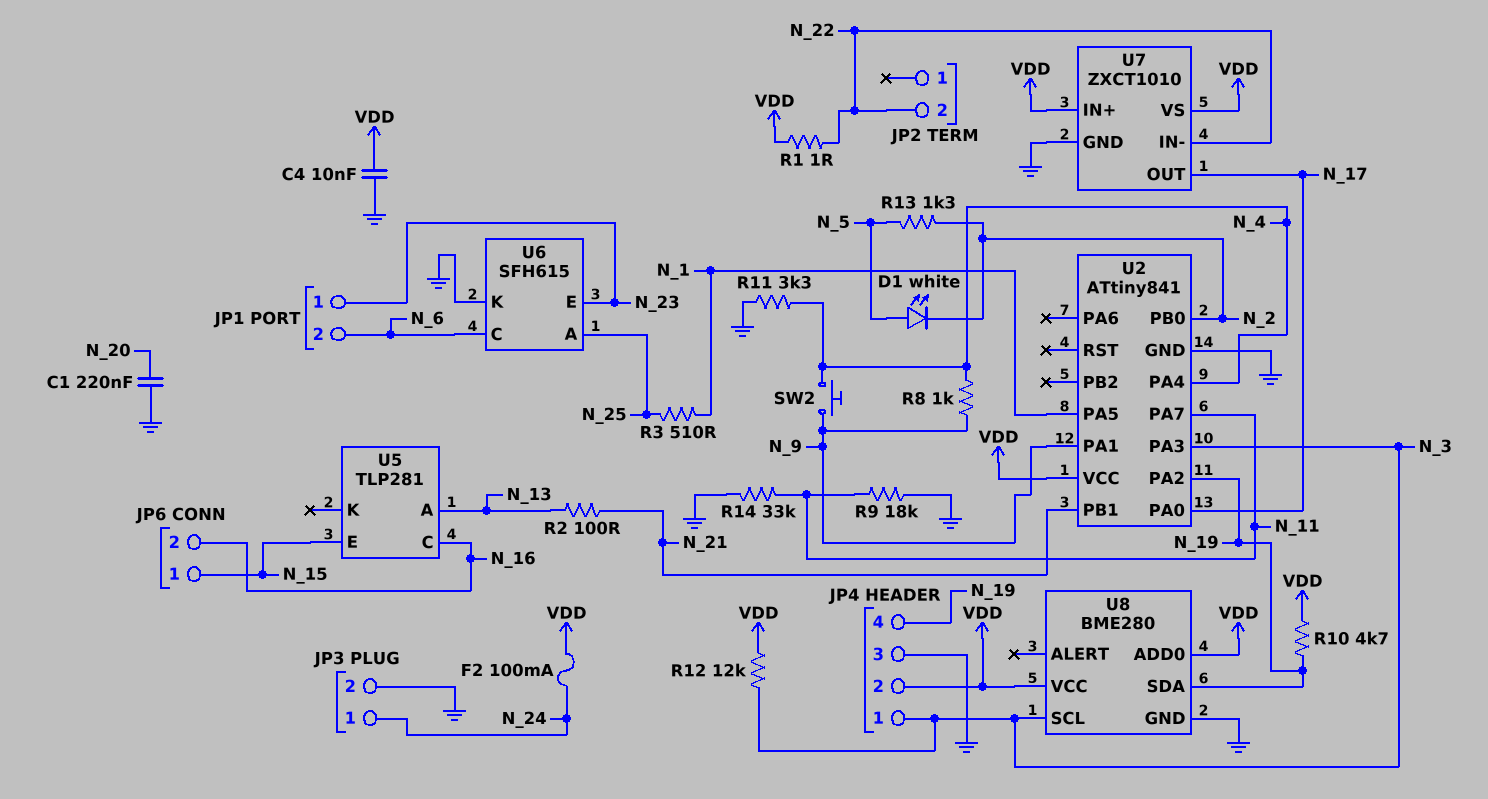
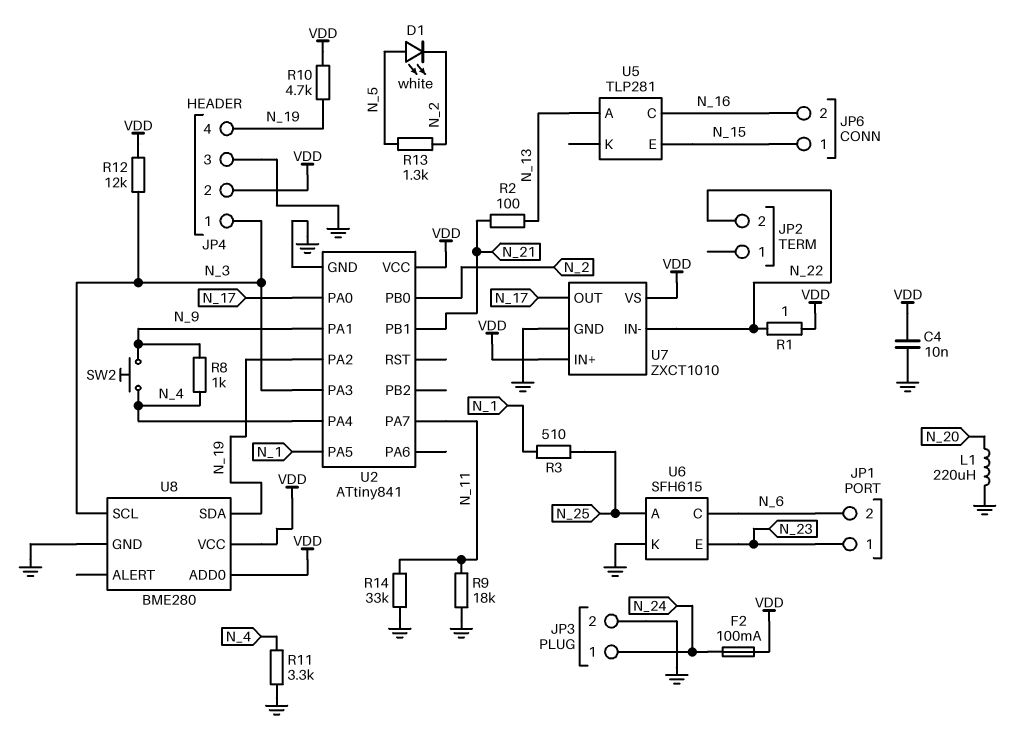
C1: 220nF (GND, N_20) -> none
L1: none -> 220uH (GND, N_20)

